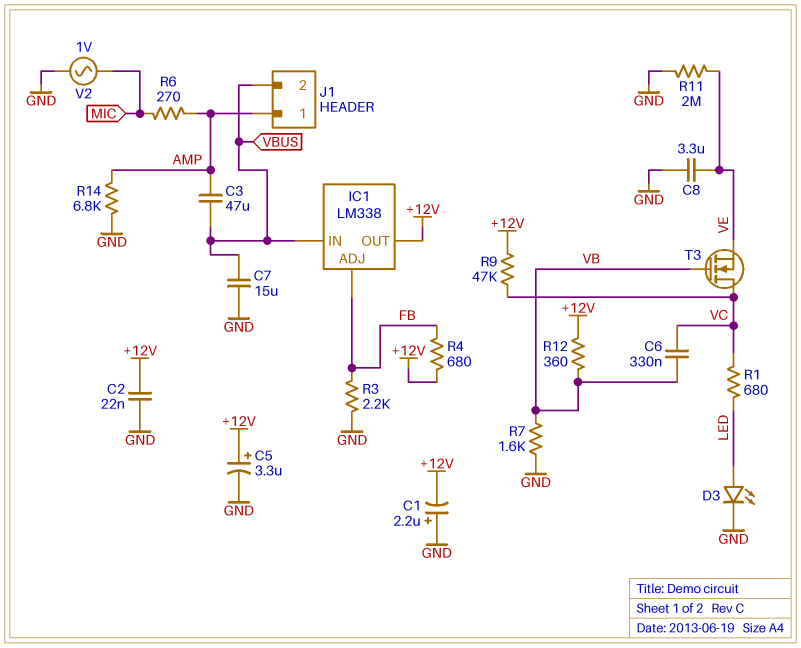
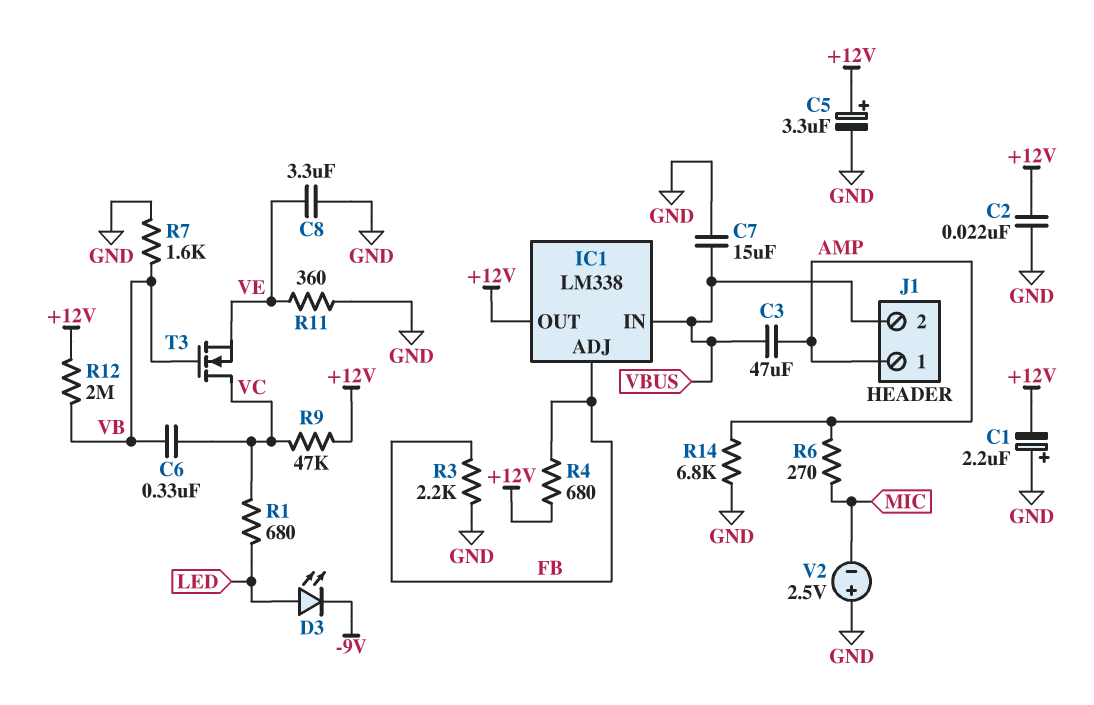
D3: LED (A LED, K GND) -> LED (A LED, K -9V)
R11: 2M (GND, VE) -> 360 (GND, VE)
R12: 360 (+12V, VB) -> 2M (+12V, VB)
V2: AC 1V (GND, MIC) -> 2.5V (plus GND, minus MIC)

